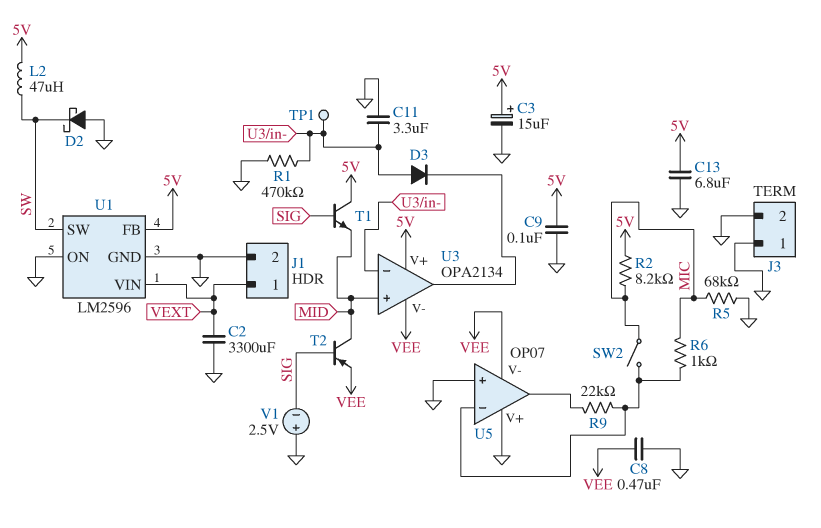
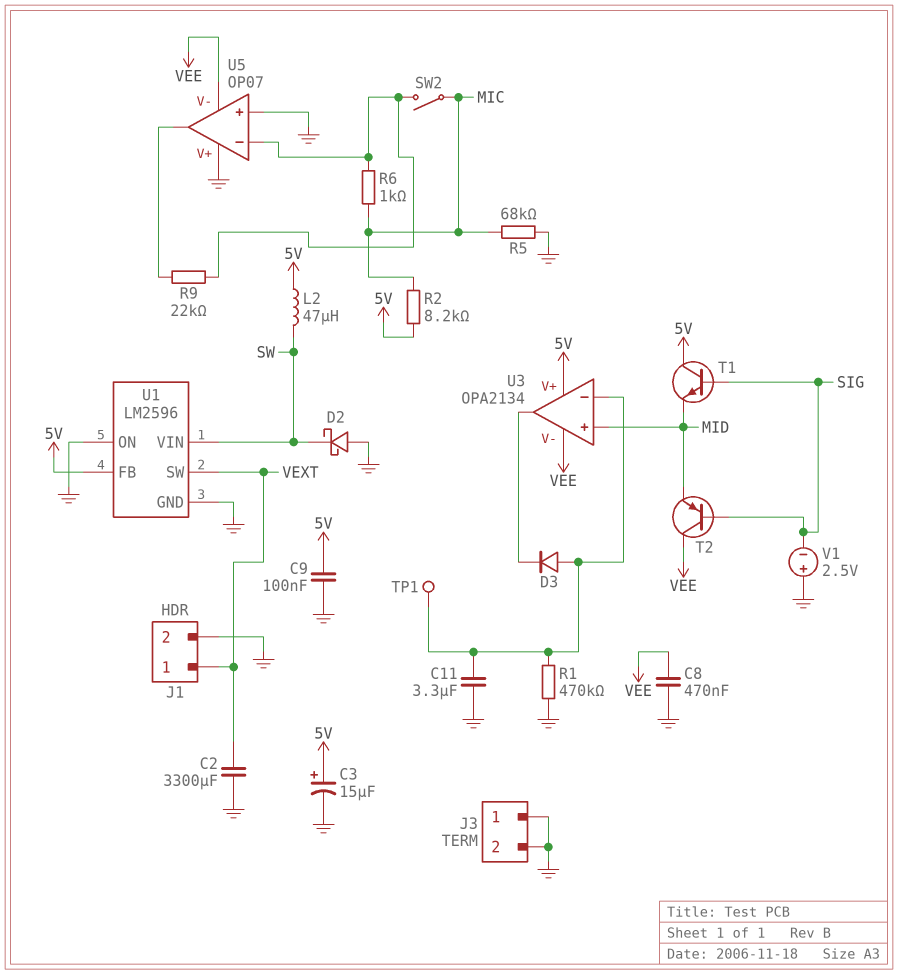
C13: 6.8uF (5V, GND) -> none
T2: PNP (B SIG, C MID, E VEE) -> PNP (B SIG, C VEE, E MID)
U1 pin SW: SW -> VEXT
U1 pin VIN: VEXT -> SW

